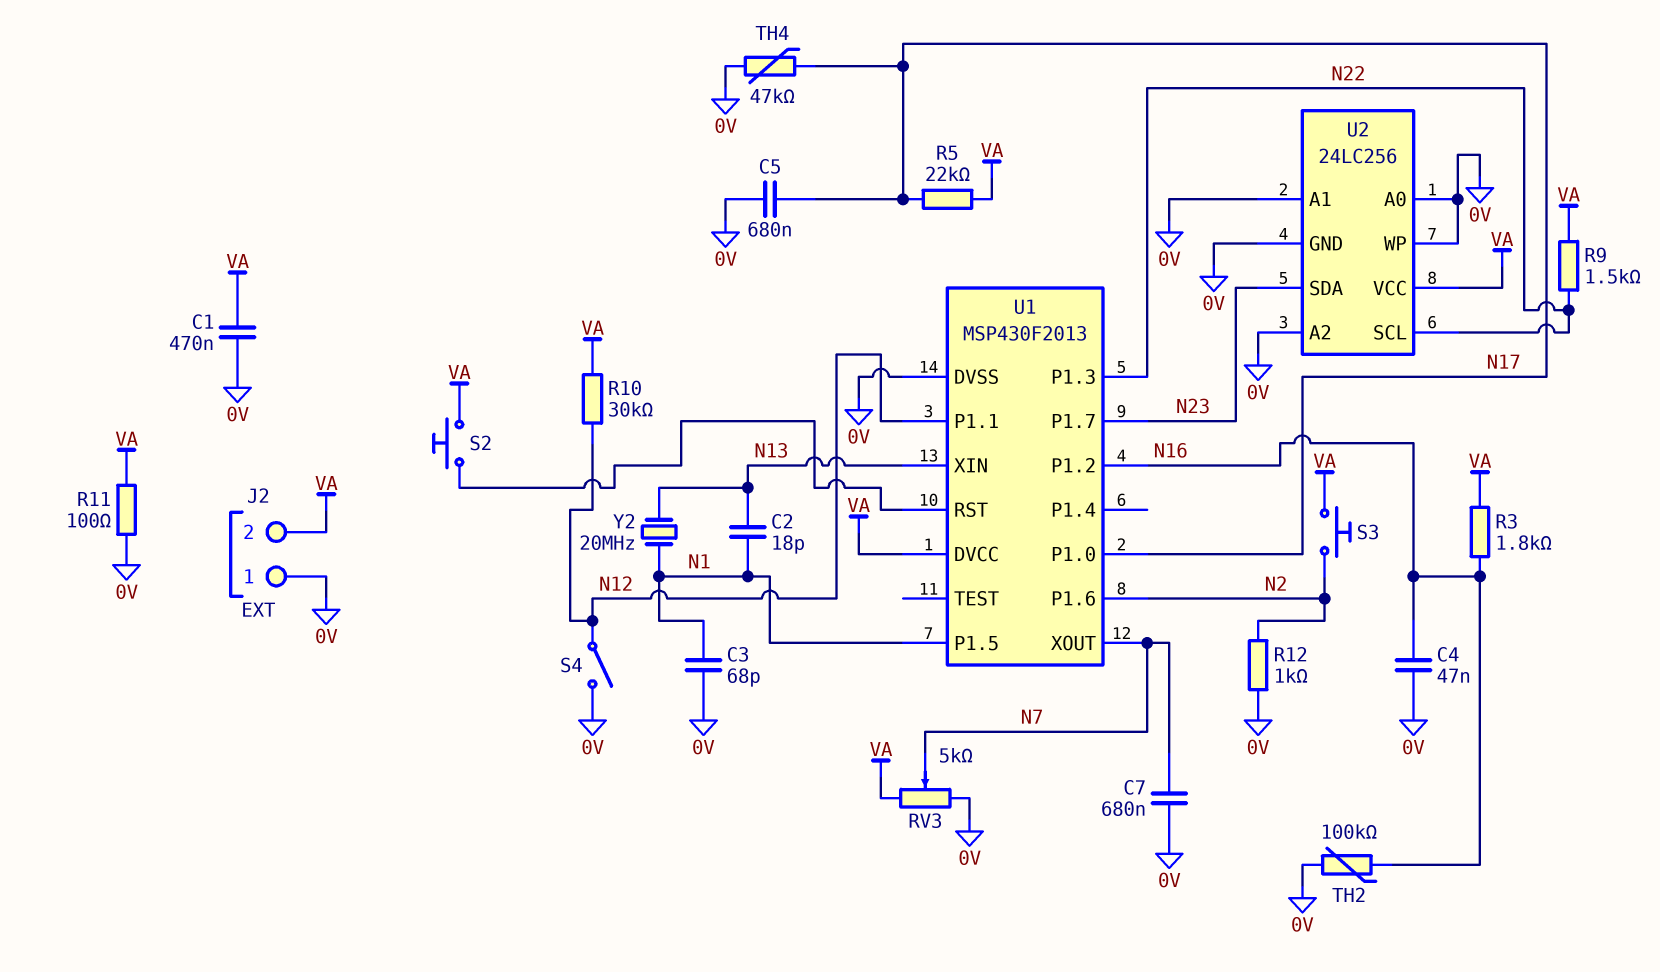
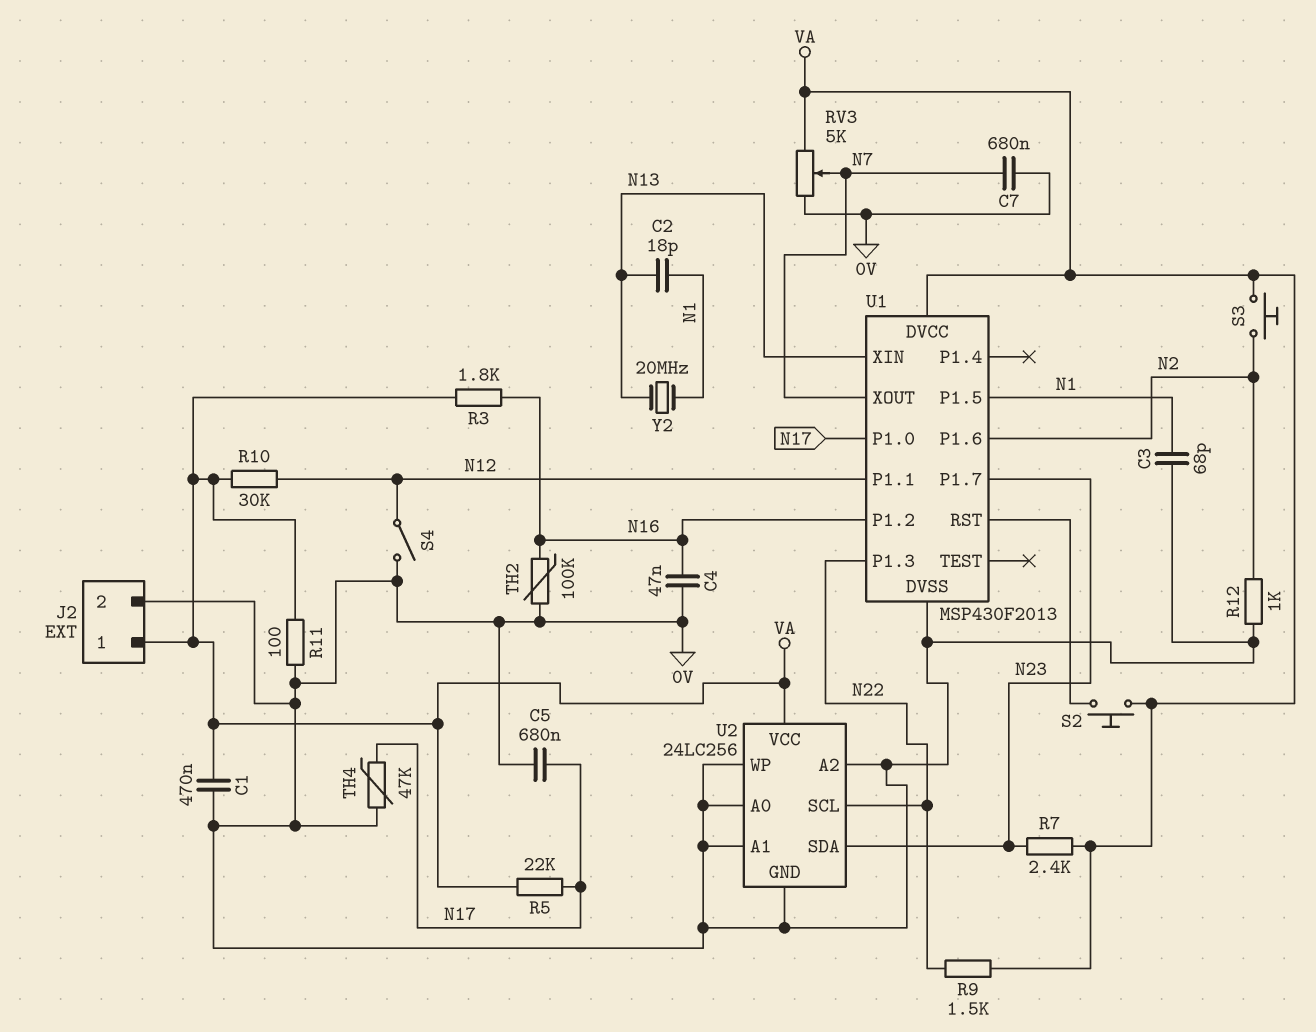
J2 pin 1: 0V -> VA
J2 pin 2: VA -> 0V
R7: none -> 2.4k (N23, VA)

